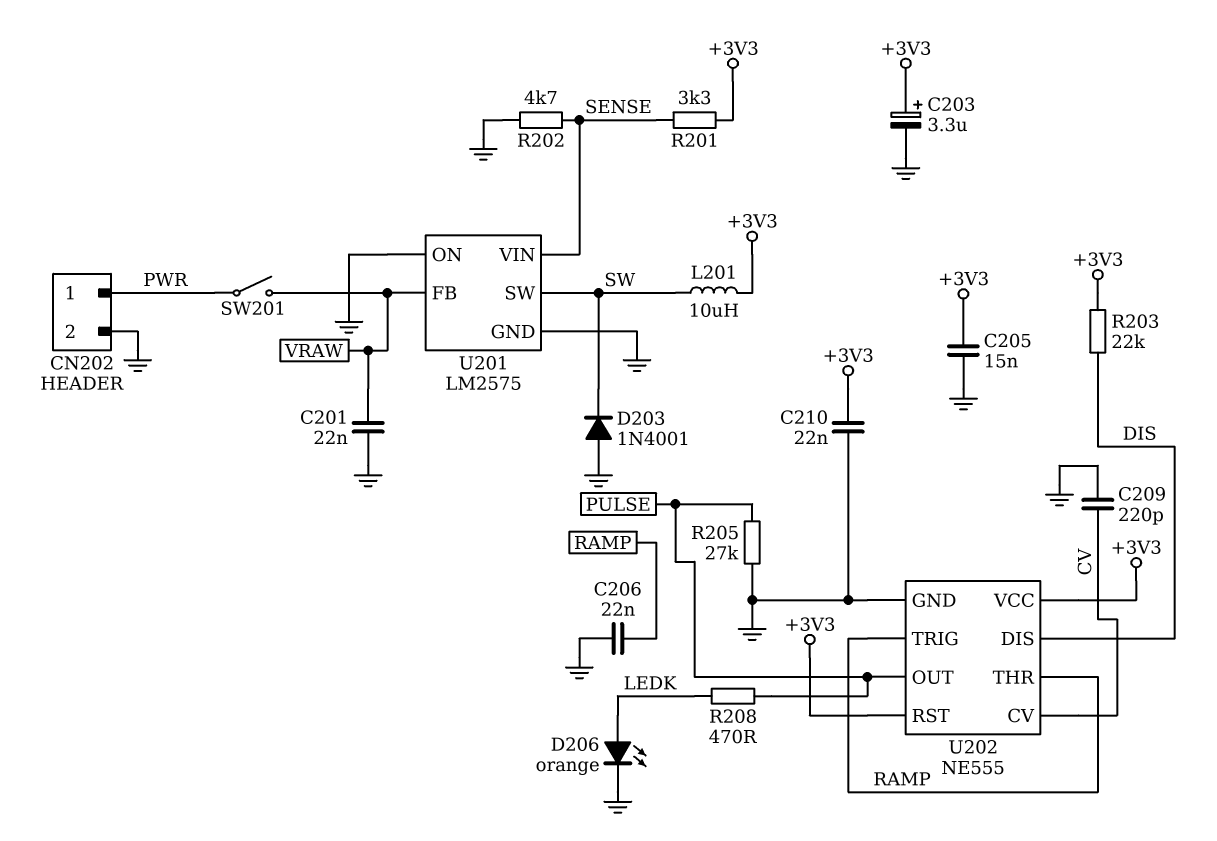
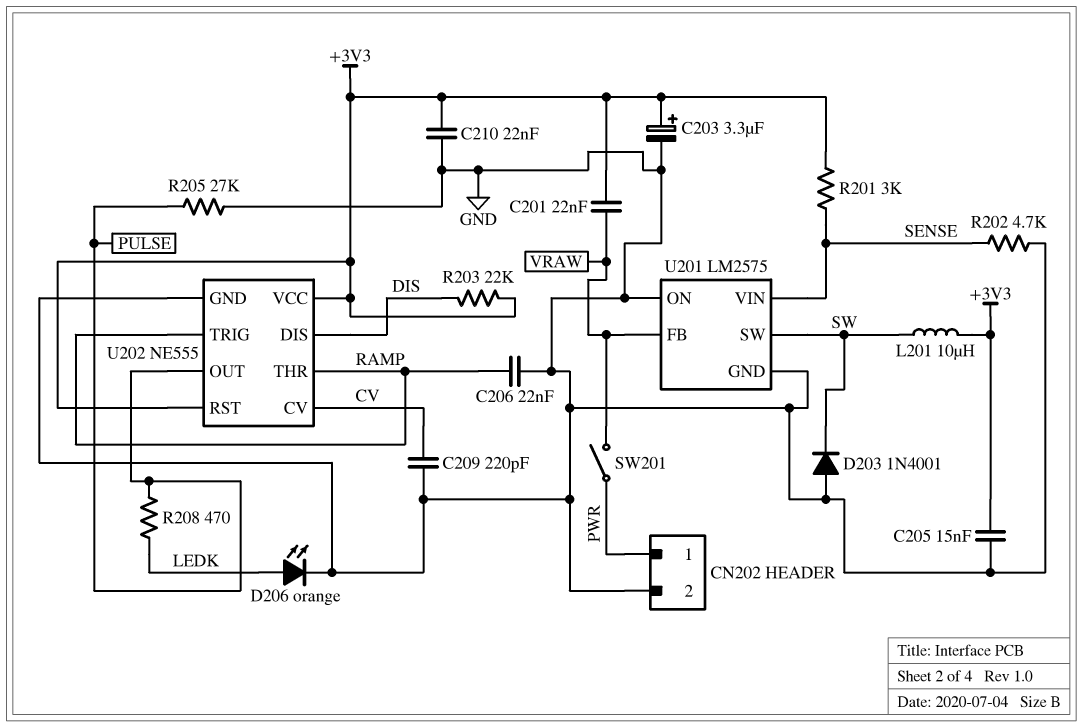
C201: 22nF (GND, VRAW) -> 22nF (+3V3, VRAW)
R201: 3.3k (+3V3, SENSE) -> 3k (+3V3, SENSE)

